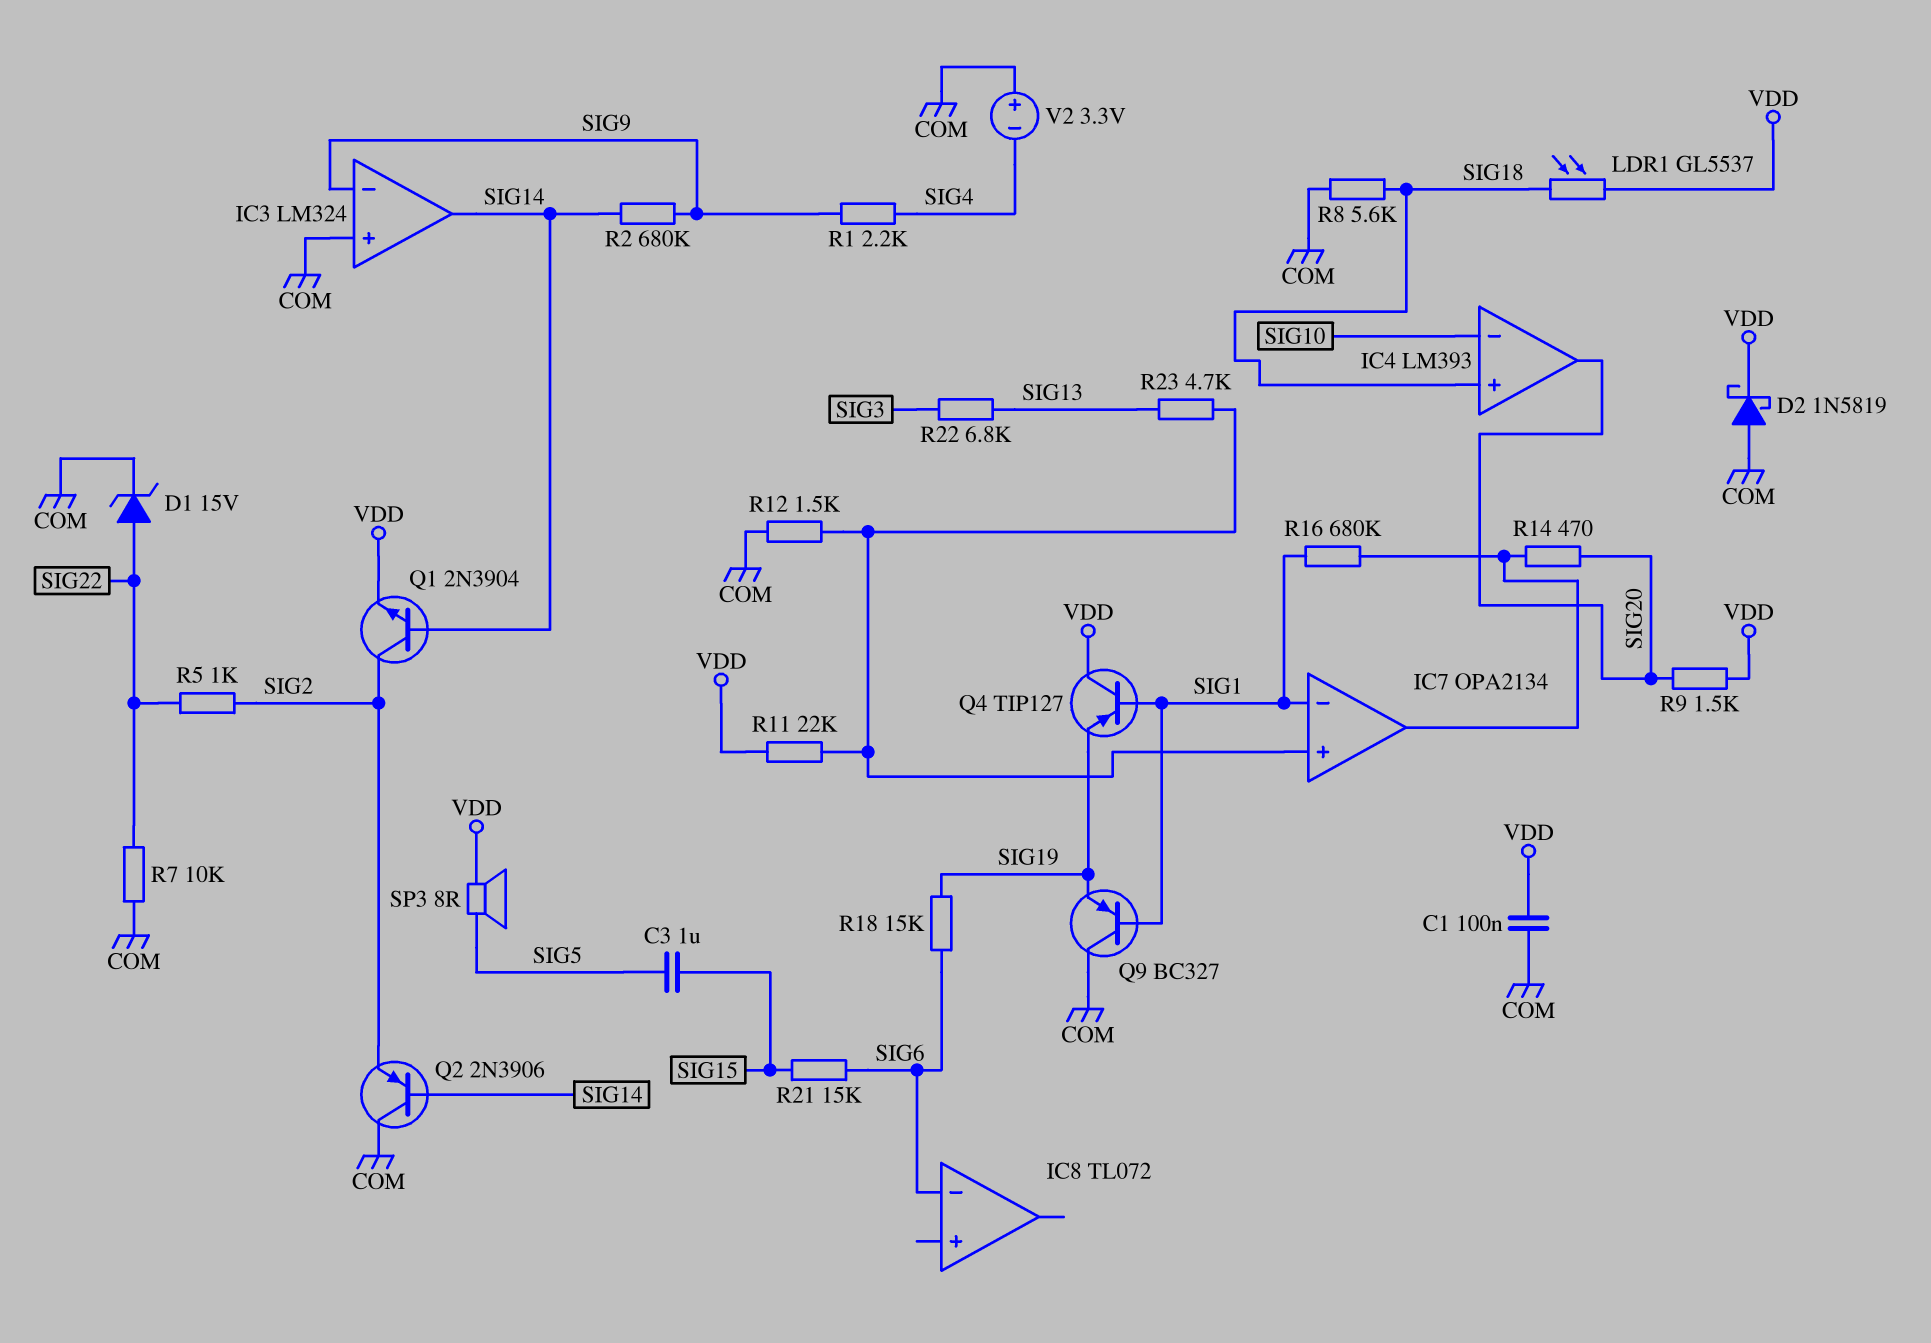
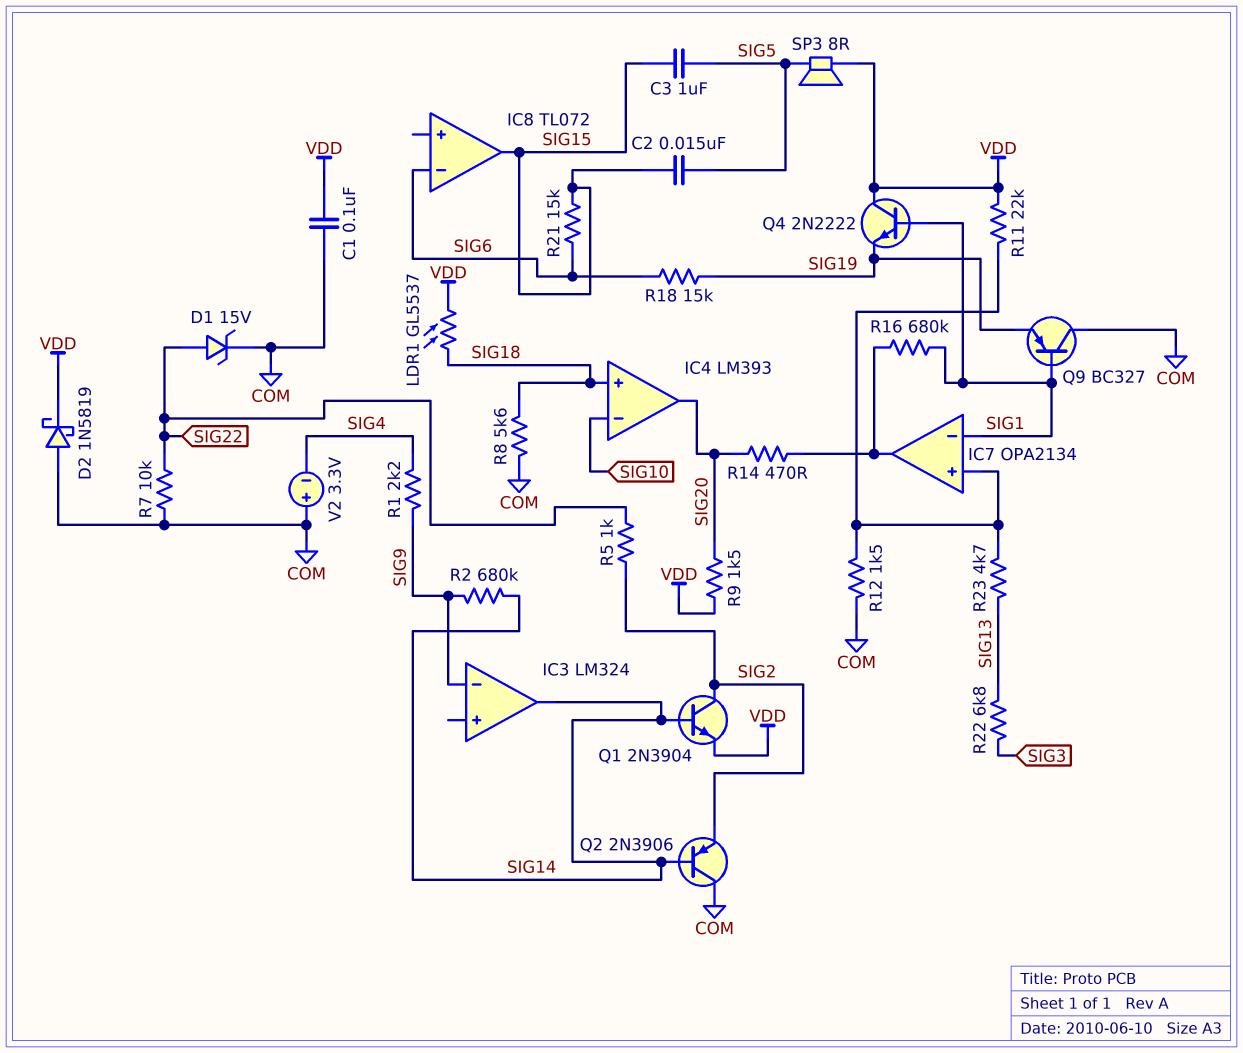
C2: none -> 15nF (SIG5, SIG15)
IC3 pin in+: COM -> none
IC8 pin out: none -> SIG15
Q4: PNP TIP127 (B SIG1, C VDD, E SIG19) -> NPN 2N2222 (B SIG1, C VDD, E SIG19)

